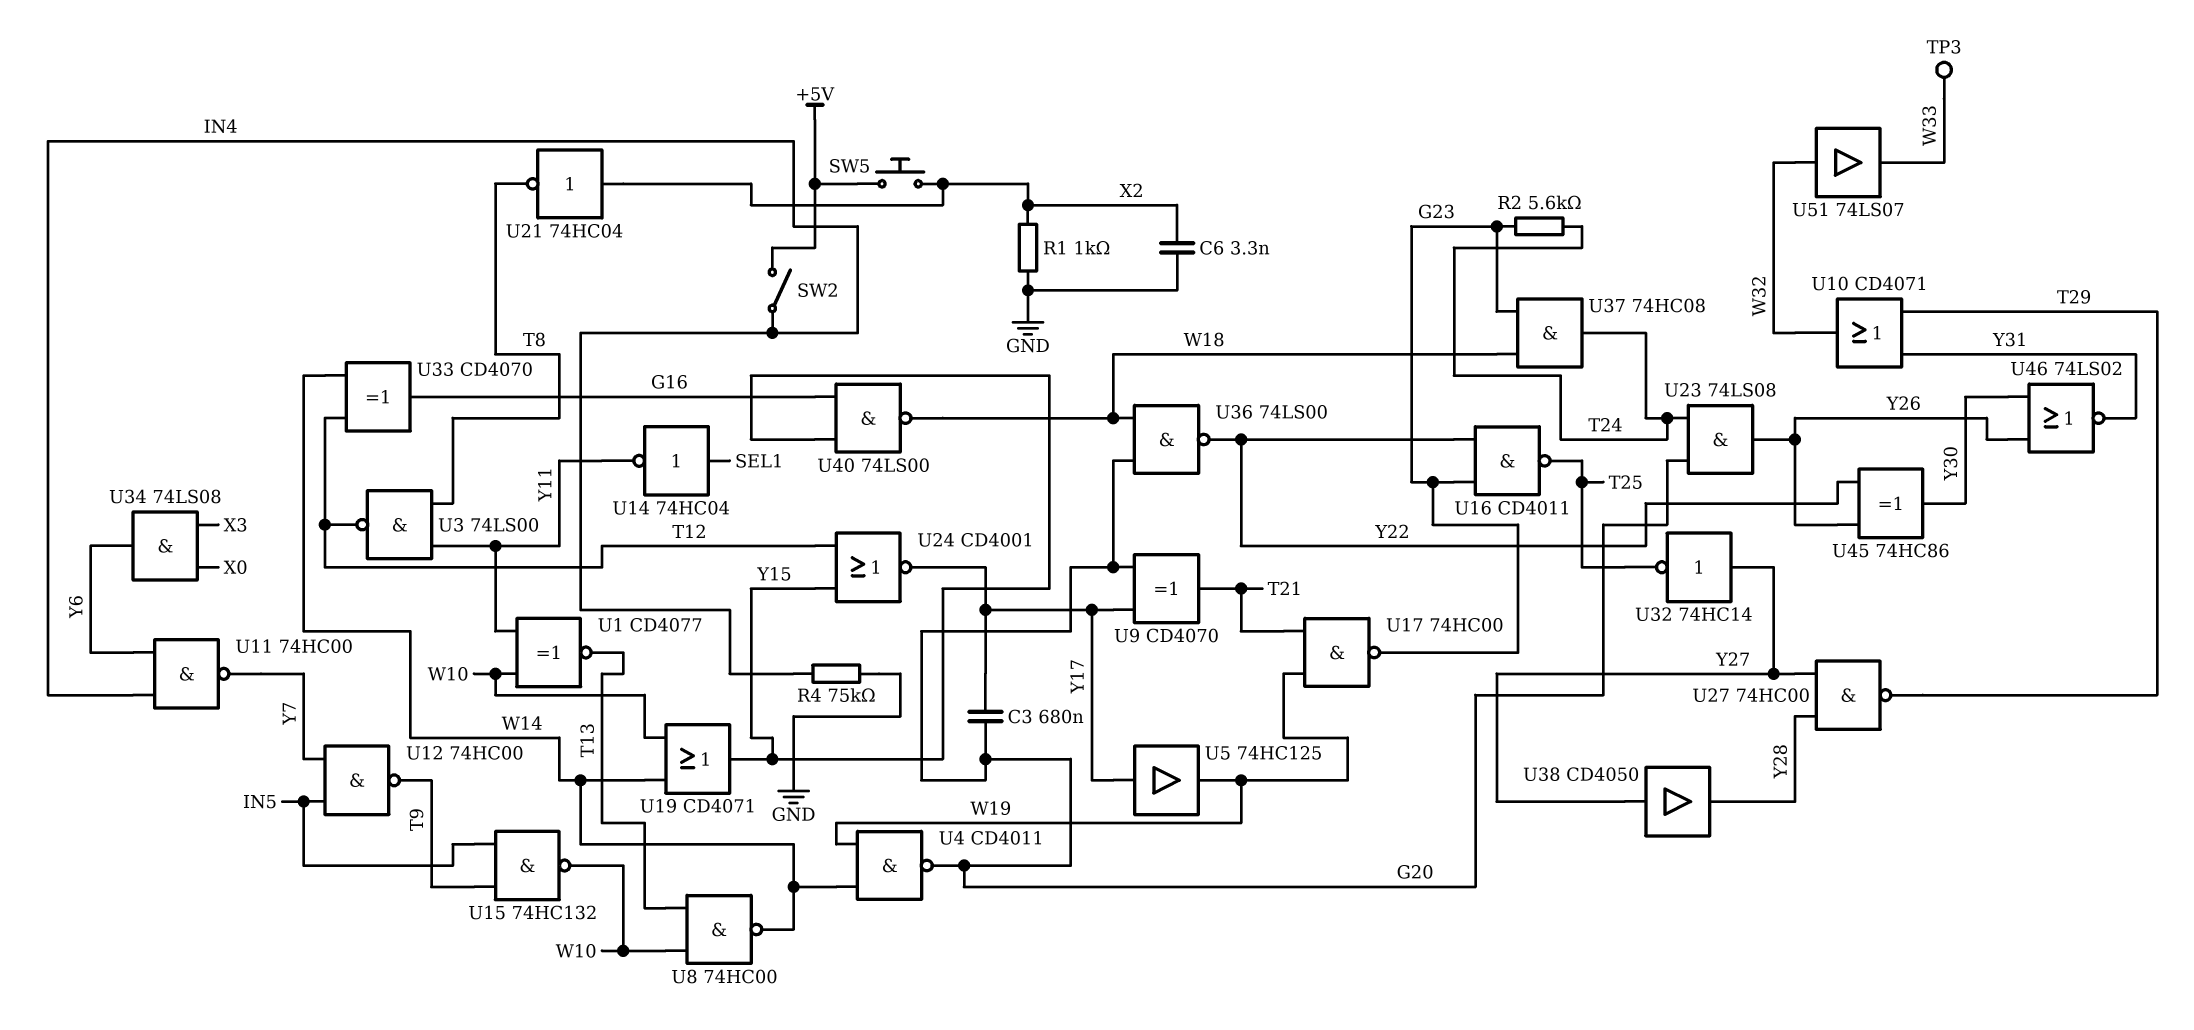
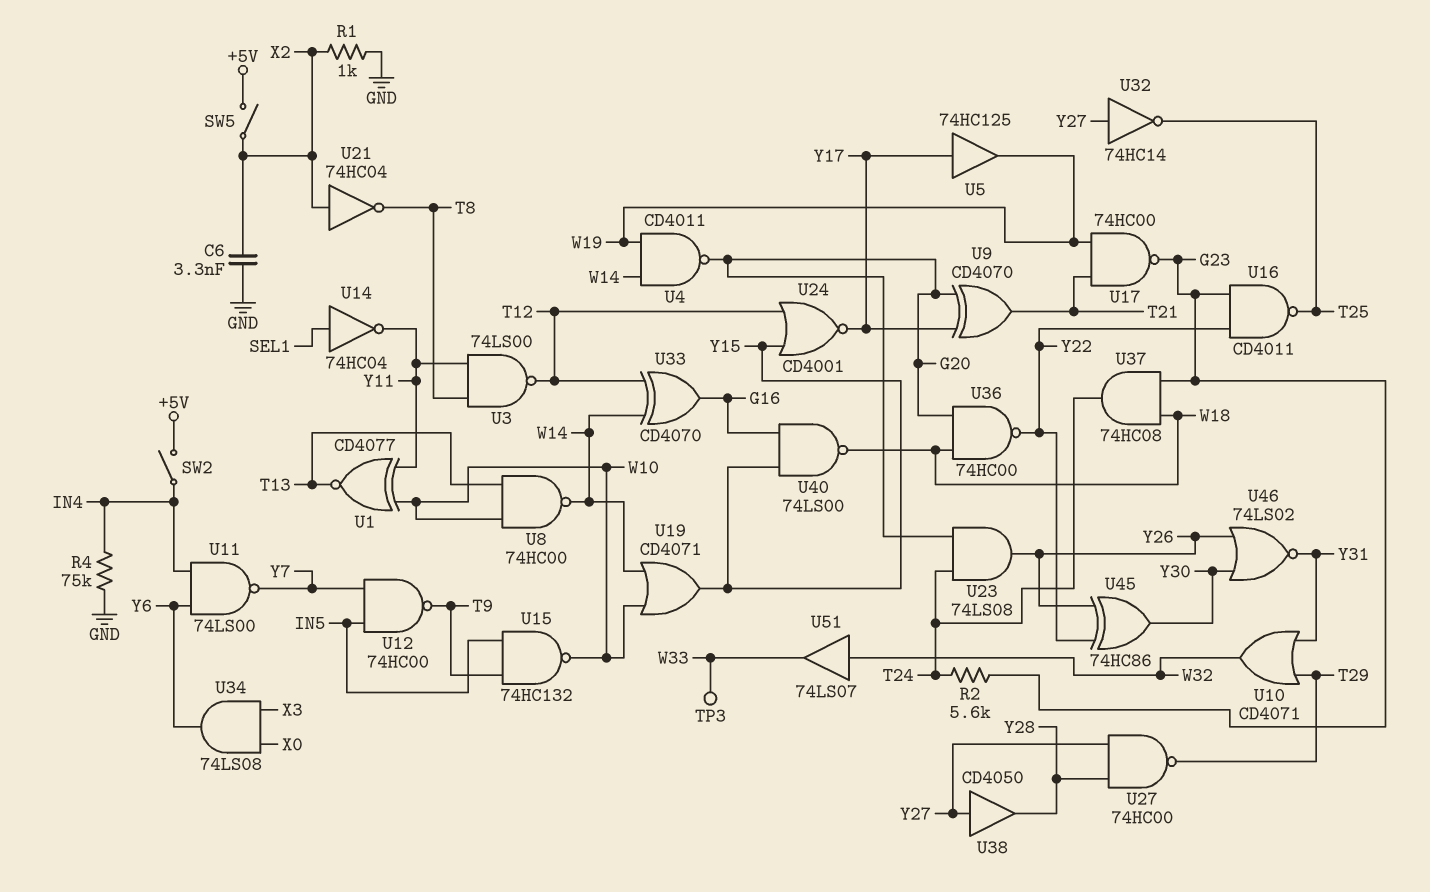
C3: 680nF (G20, Y17) -> none
SW5: button (+5V, X2) -> switch (+5V, X2)
U11: NAND 74HC00 (in IN4, in Y6, out Y7) -> NAND 74LS00 (in IN4, in Y6, out Y7)
U36: NAND 74LS00 (in G20, in W18, out Y22) -> NAND 74HC00 (in G20, in W18, out Y22)

